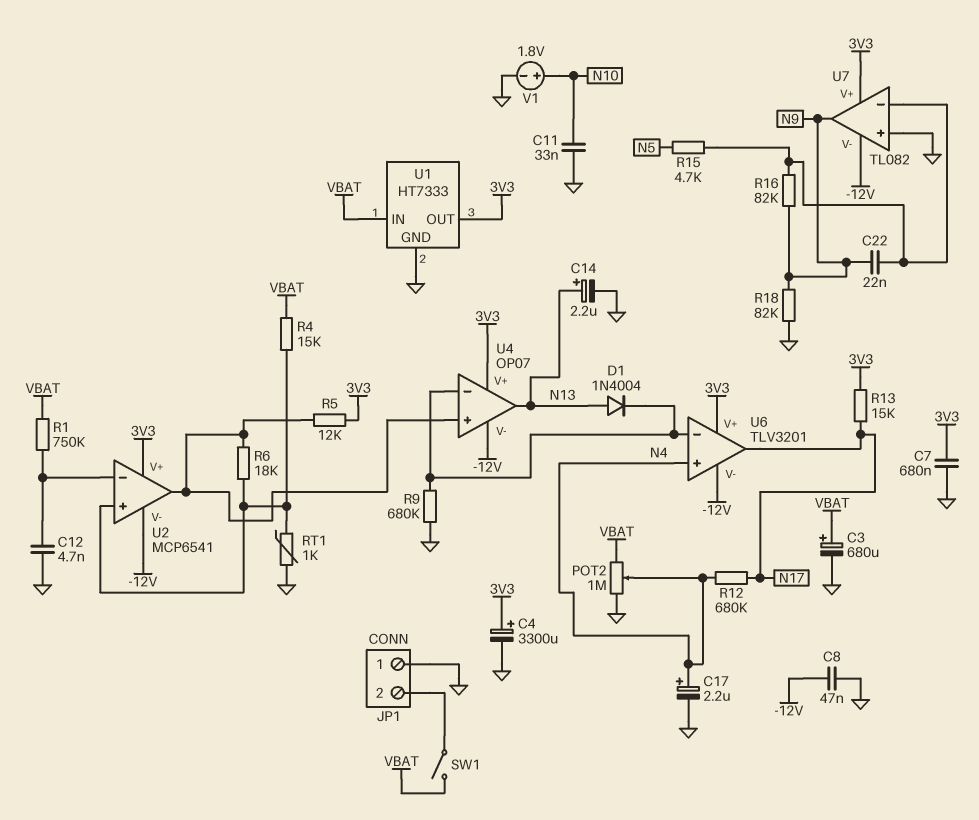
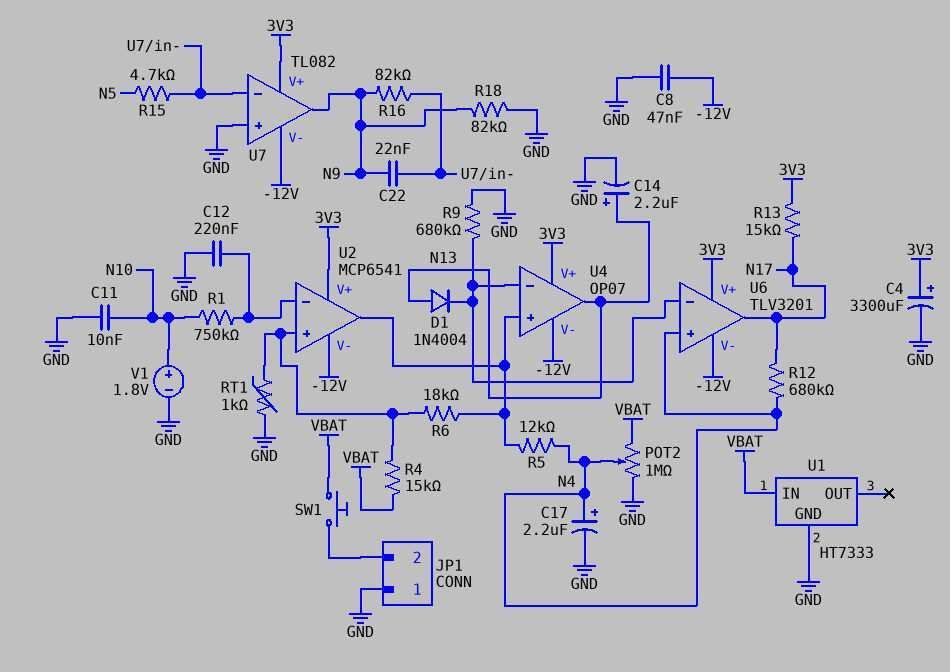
C3: 680uF (plus VBAT, minus GND) -> none
C7: 680nF (3V3, GND) -> none
C11: 33nF (GND, N10) -> 10nF (GND, N10)
C12: 4.7nF (GND, U2/in-) -> 220nF (GND, U2/in-)
R1: 750k (U2/in-, VBAT) -> 750k (N10, U2/in-)
R5: 12k (3V3, U2/out) -> 12k (N4, U2/out)
SW1: switch (JP1/2, VBAT) -> button (JP1/2, VBAT)
U1 pin OUT: 3V3 -> none

